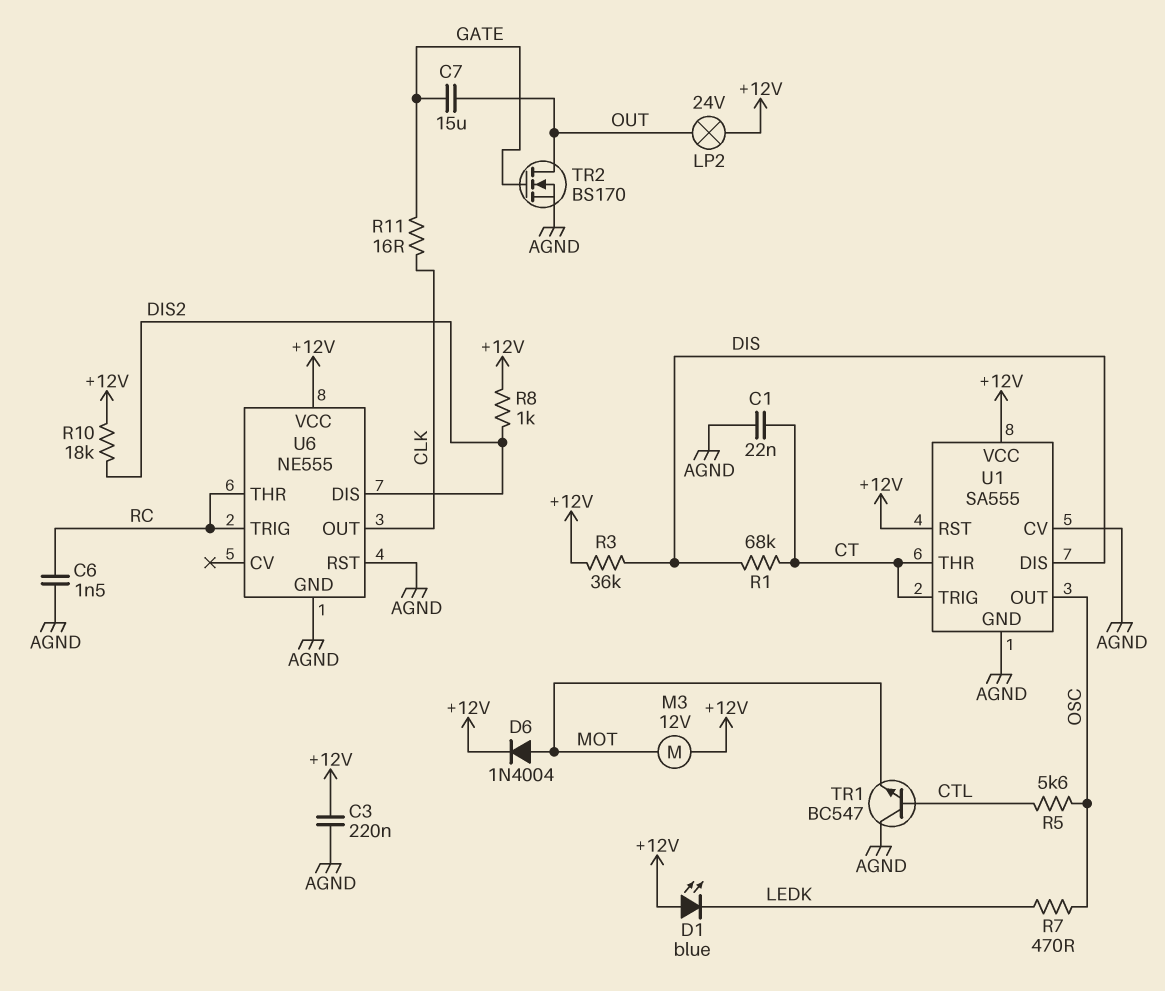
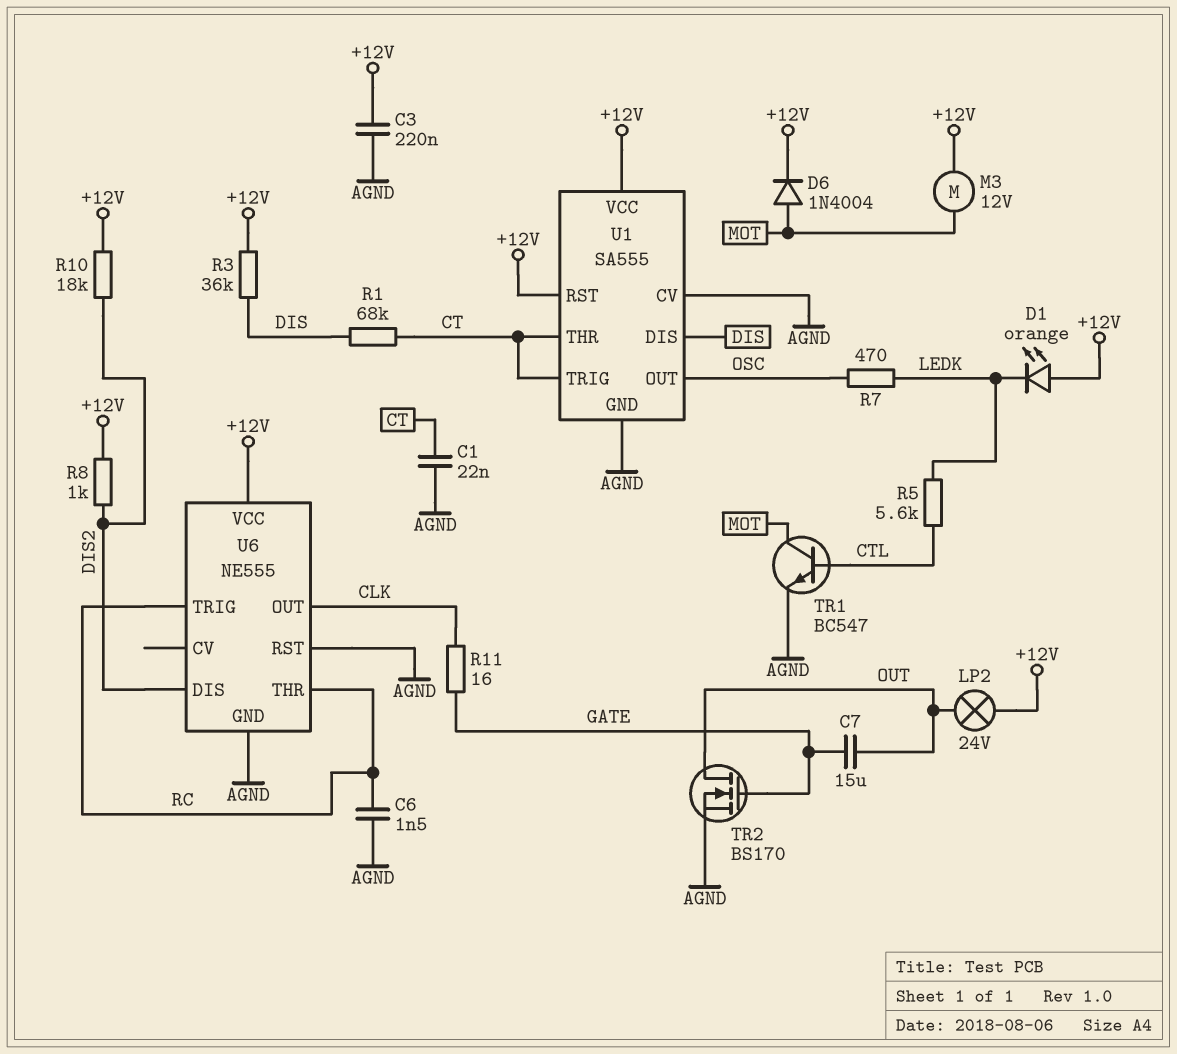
D1: LED blue (A +12V, K LEDK) -> LED orange (A +12V, K LEDK)
R5: 5.6k (CTL, OSC) -> 5.6k (CTL, LEDK)
TR1: NPN BC547 (B CTL, C AGND, E MOT) -> NPN BC547 (B CTL, C MOT, E AGND)

